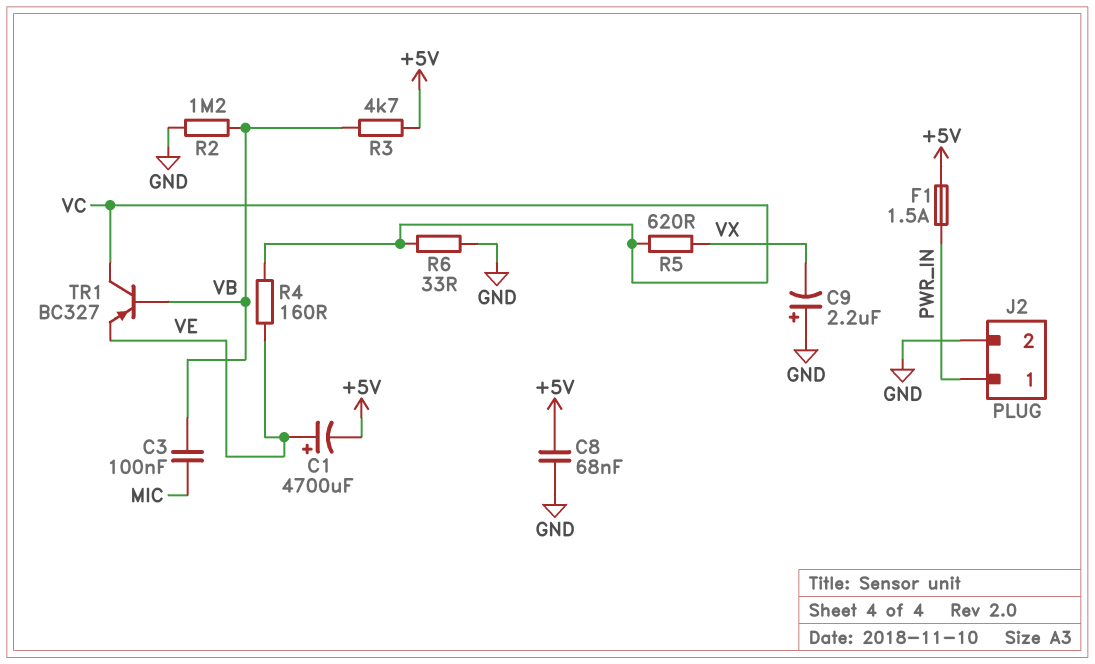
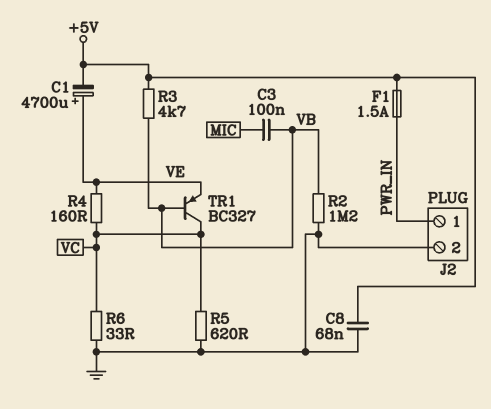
C9: 2.2uF (plus GND, minus VX) -> none
R5: 620 (VC, VX) -> 620 (GND, VC)

